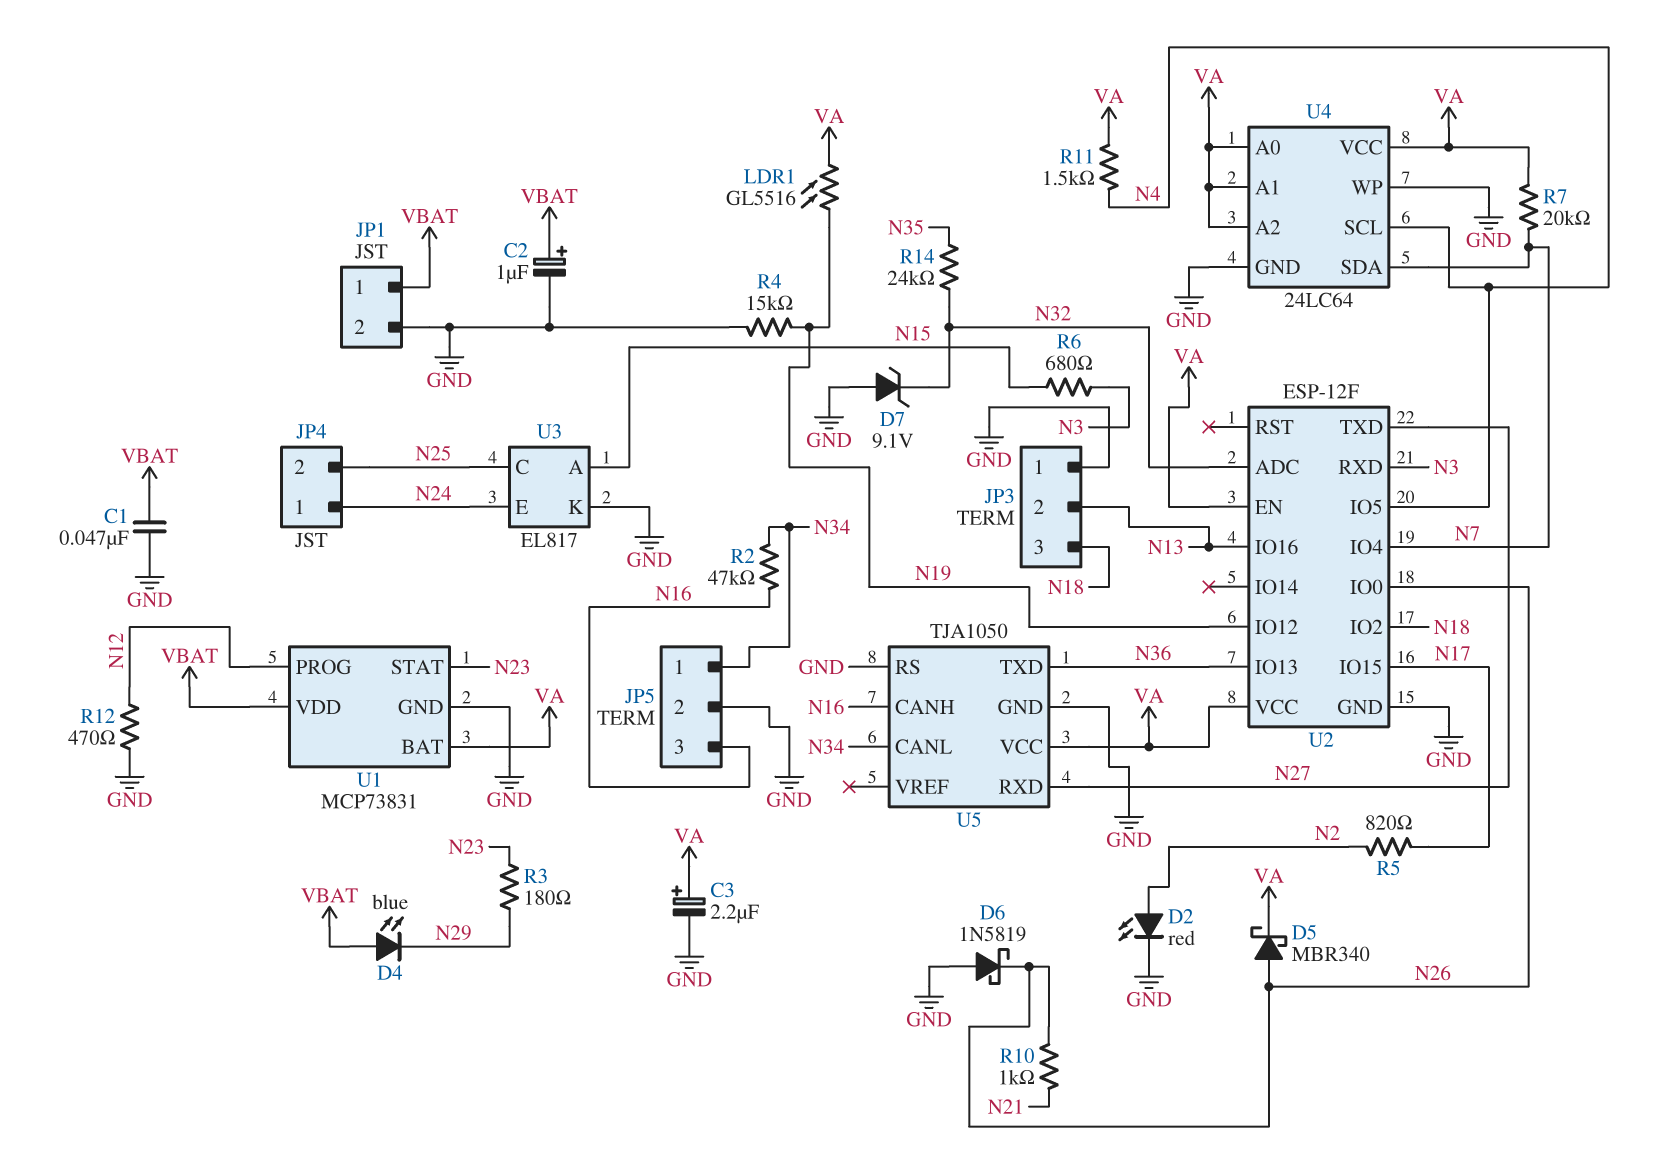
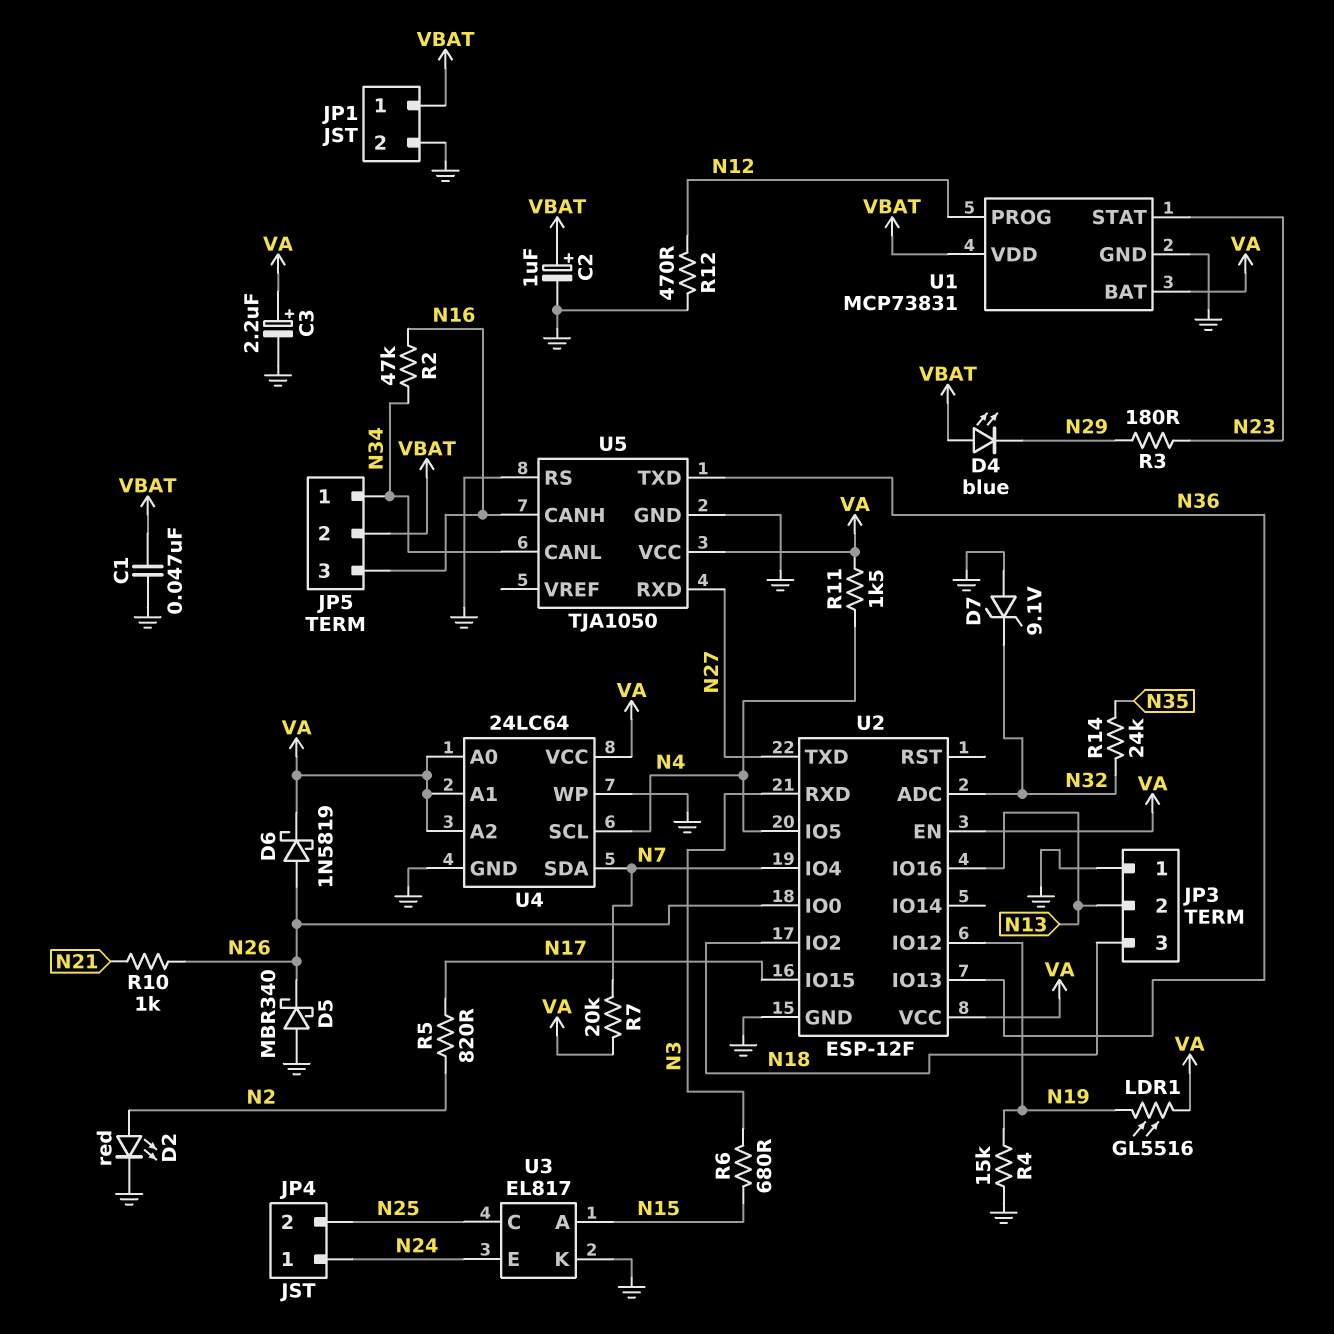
D5: schottky MBR340 (A N26, K VA) -> schottky MBR340 (A GND, K N26)
D6: schottky 1N5819 (A GND, K N26) -> schottky 1N5819 (A N26, K VA)
JP5 pin 2: GND -> VBAT

